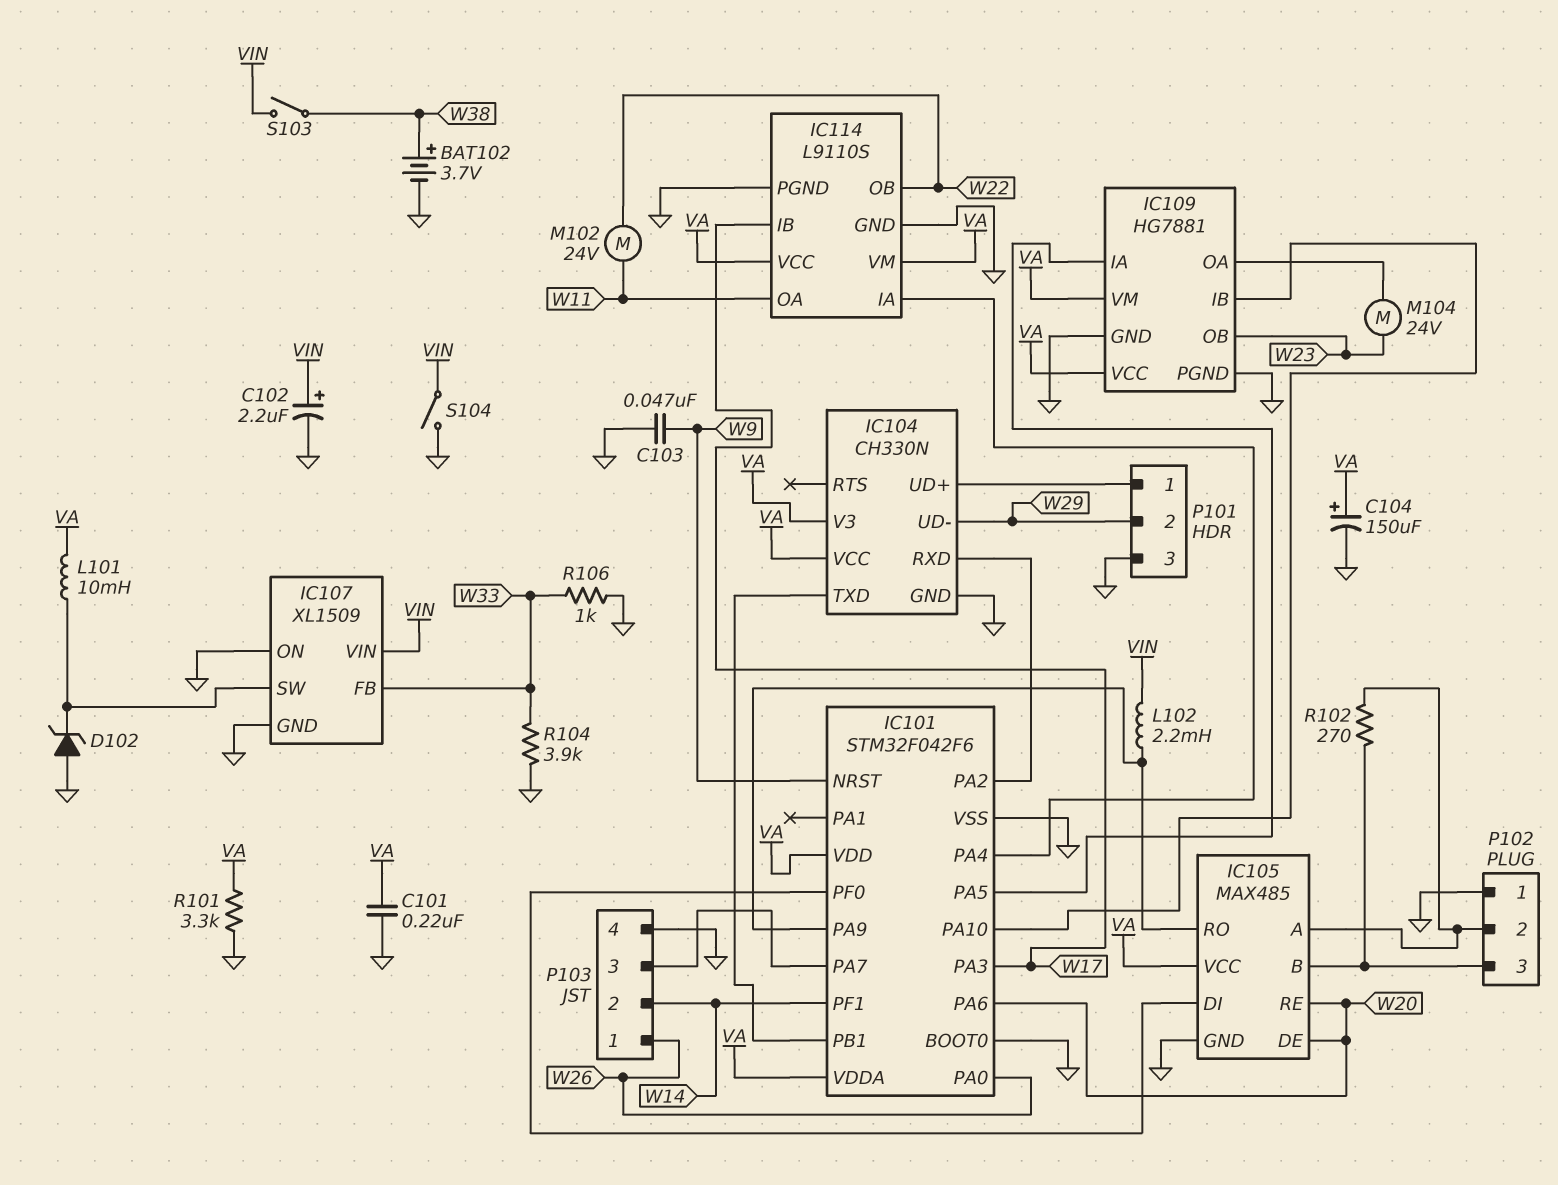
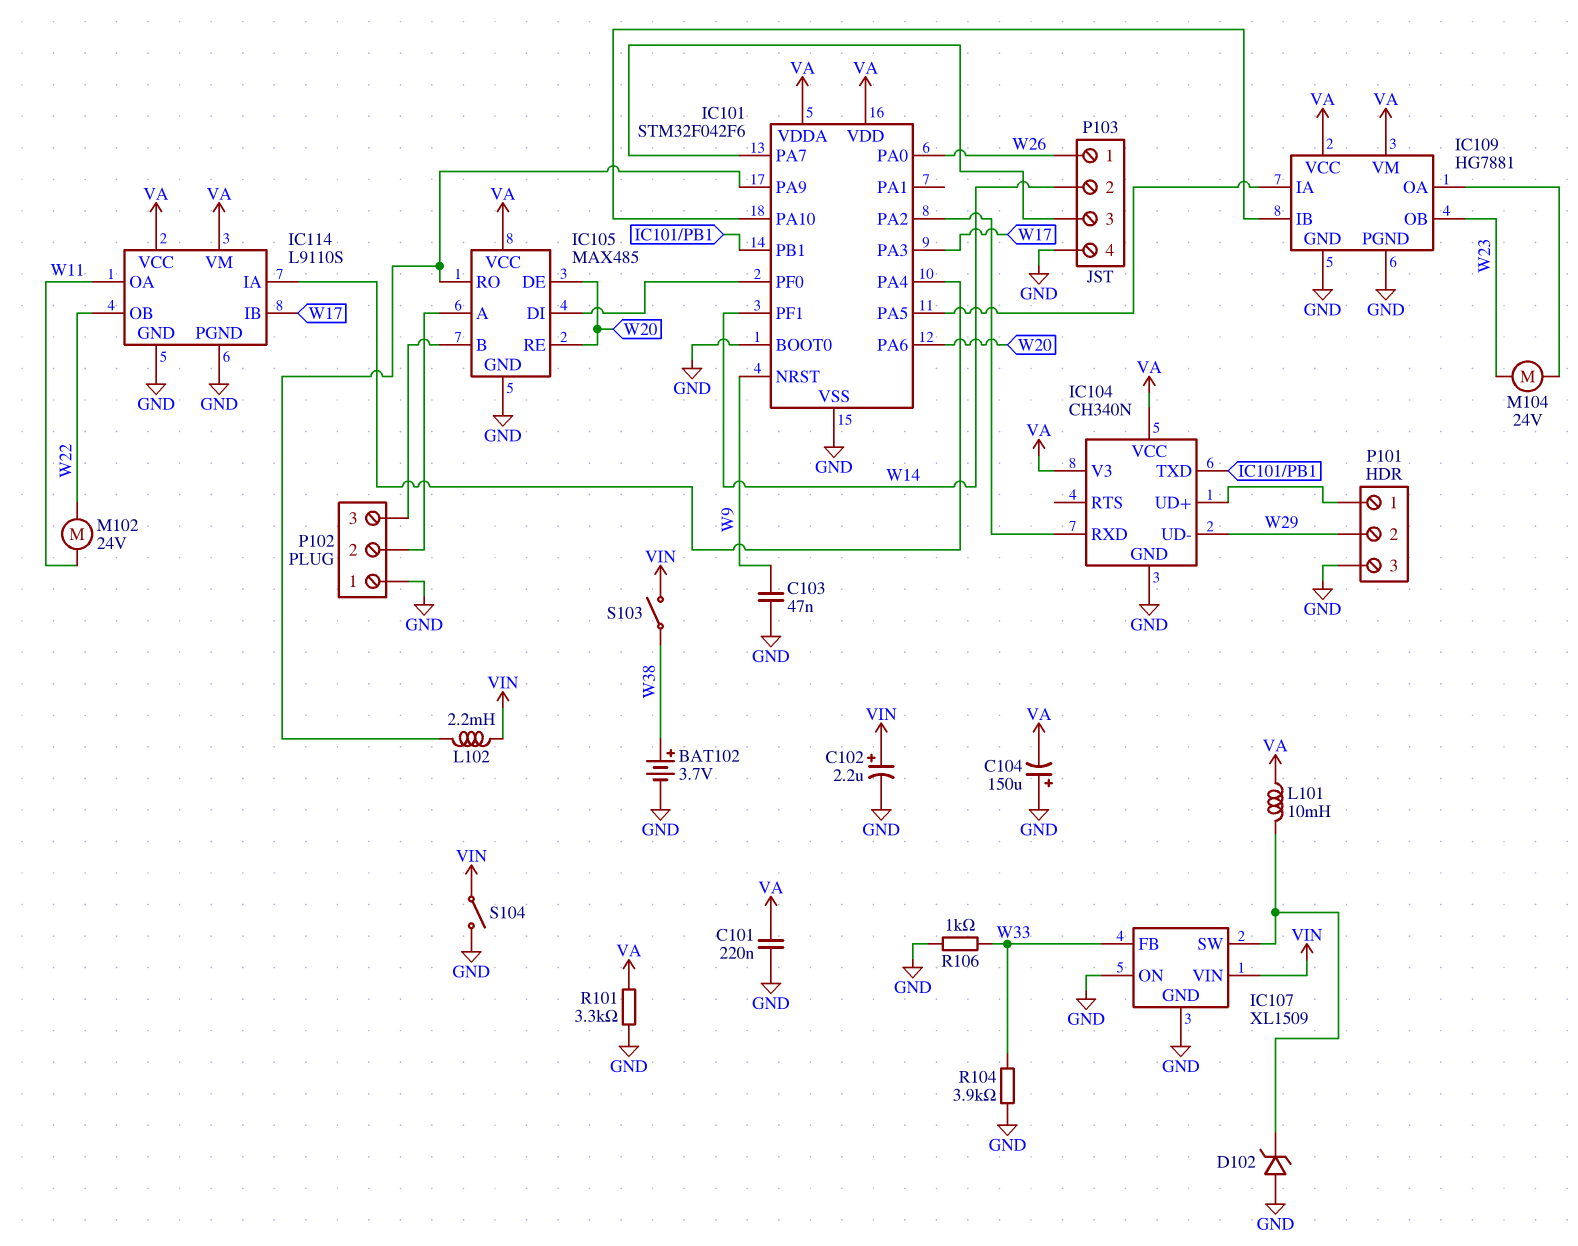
C104: 150uF (plus VA, minus GND) -> 150uF (plus GND, minus VA)
IC104: CH330N -> CH340N
R102: 270 (IC105/A, IC105/B) -> none

